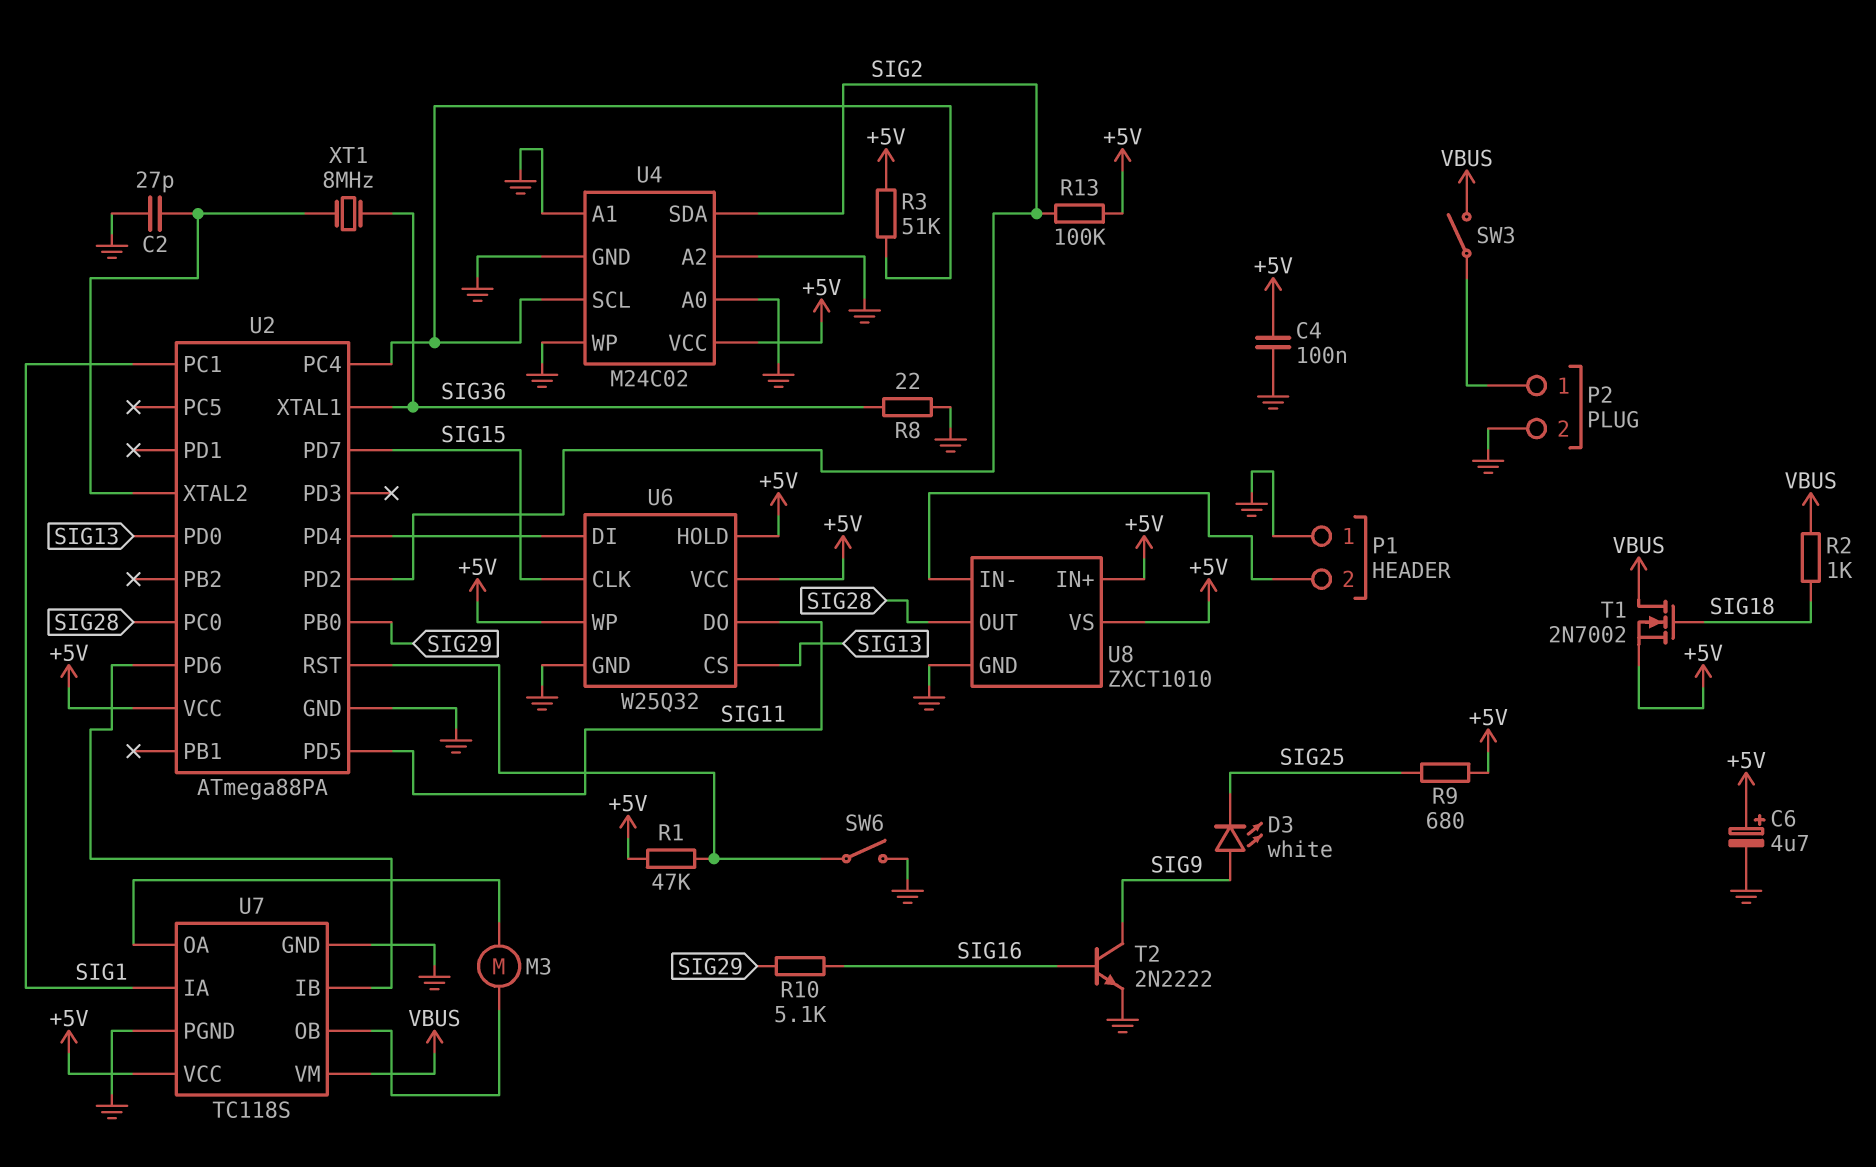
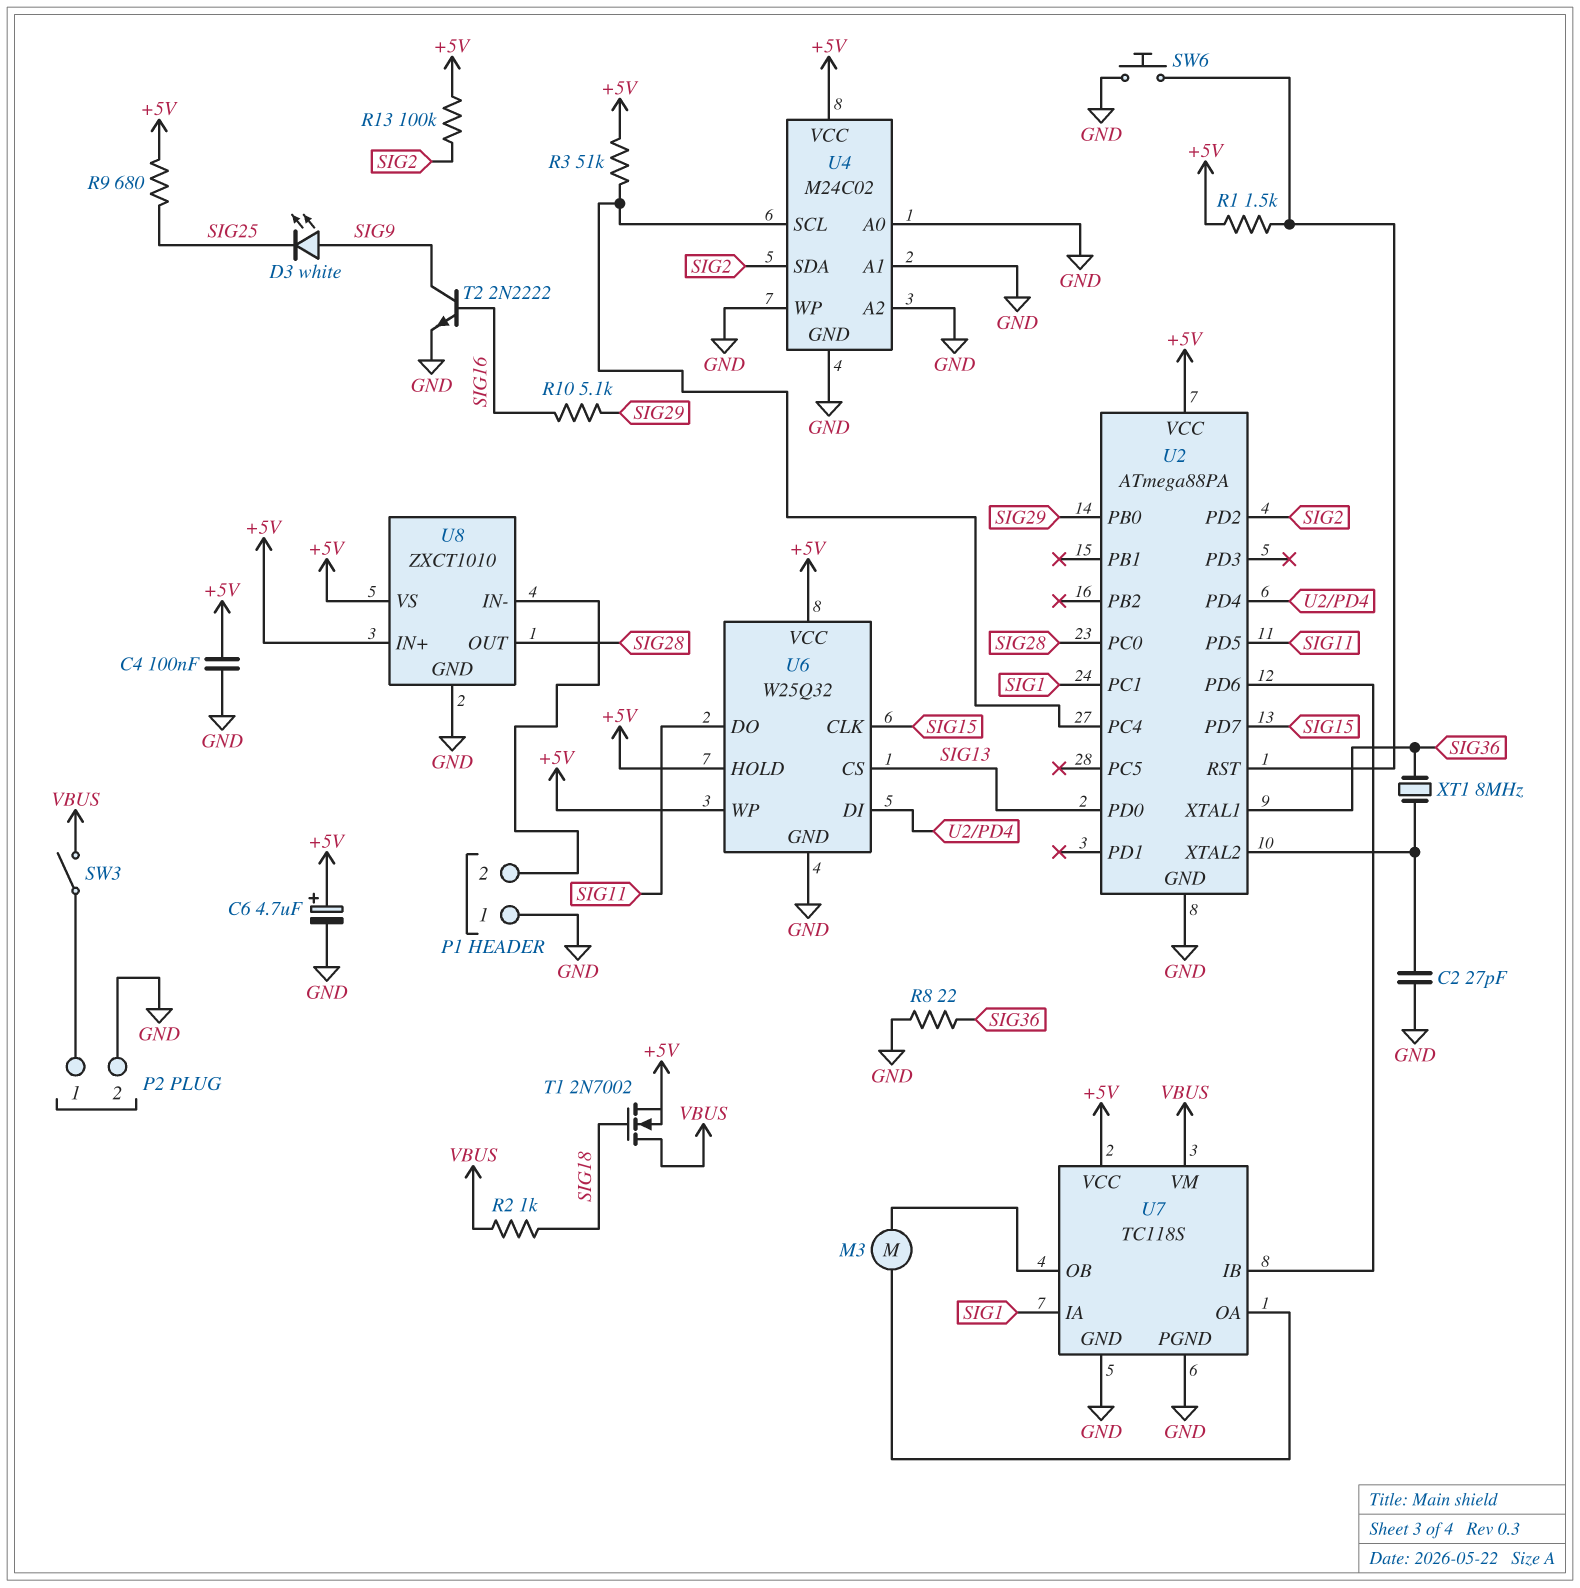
R1: 47k (+5V, U2/RST) -> 1.5k (+5V, U2/RST)
SW6: switch (GND, U2/RST) -> button (GND, U2/RST)

